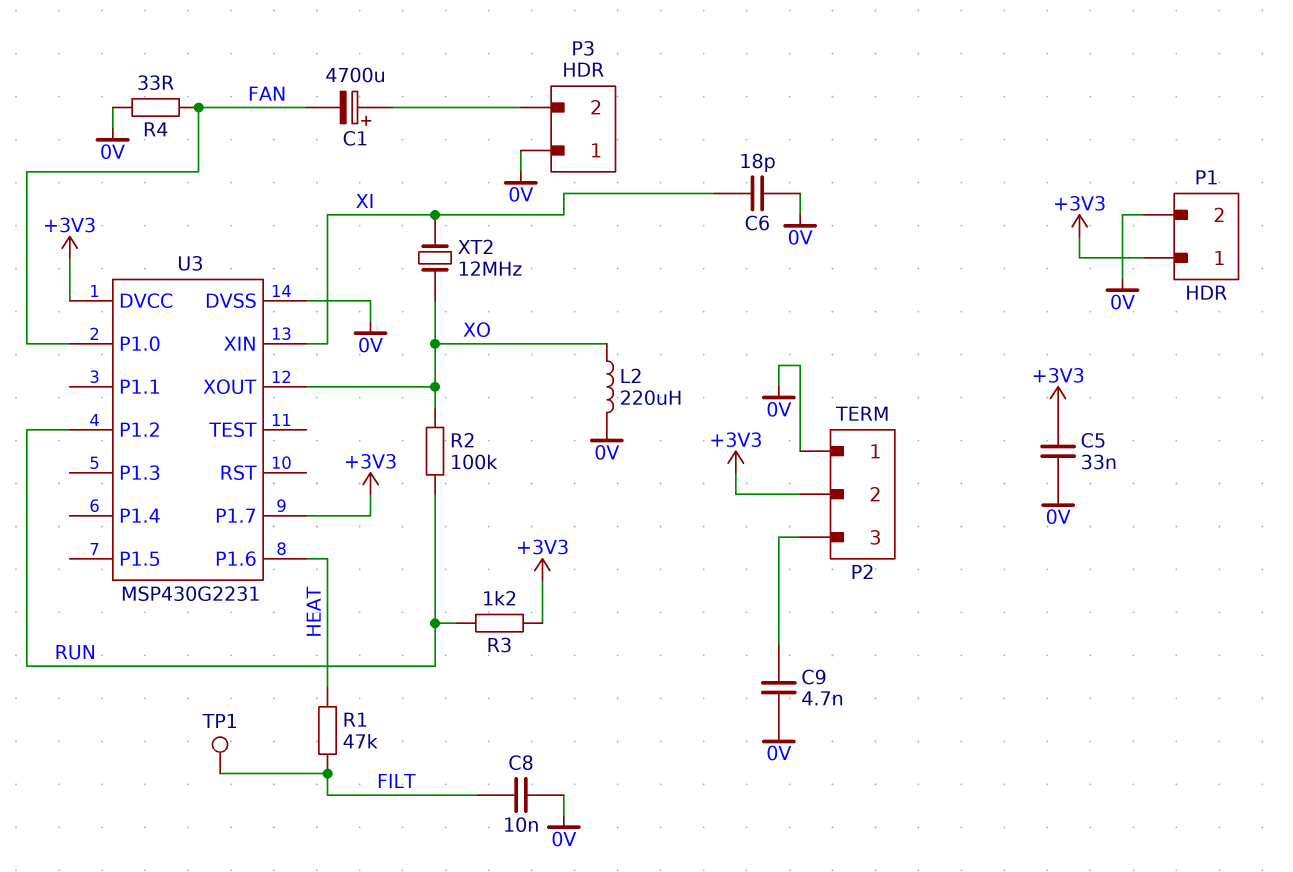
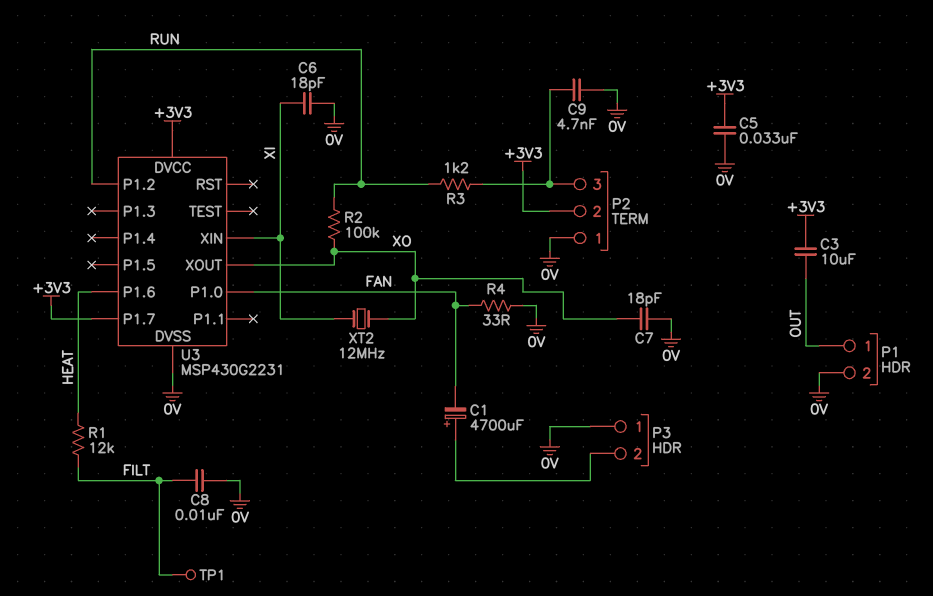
C3: none -> 10uF (+3V3, OUT)
C7: none -> 18pF (0V, XO)
L2: 220uH (0V, XO) -> none
P1 pin 1: +3V3 -> OUT
R1: 47k (FILT, HEAT) -> 12k (FILT, HEAT)
R3: 1.2k (+3V3, RUN) -> 1.2k (P2/3, RUN)

